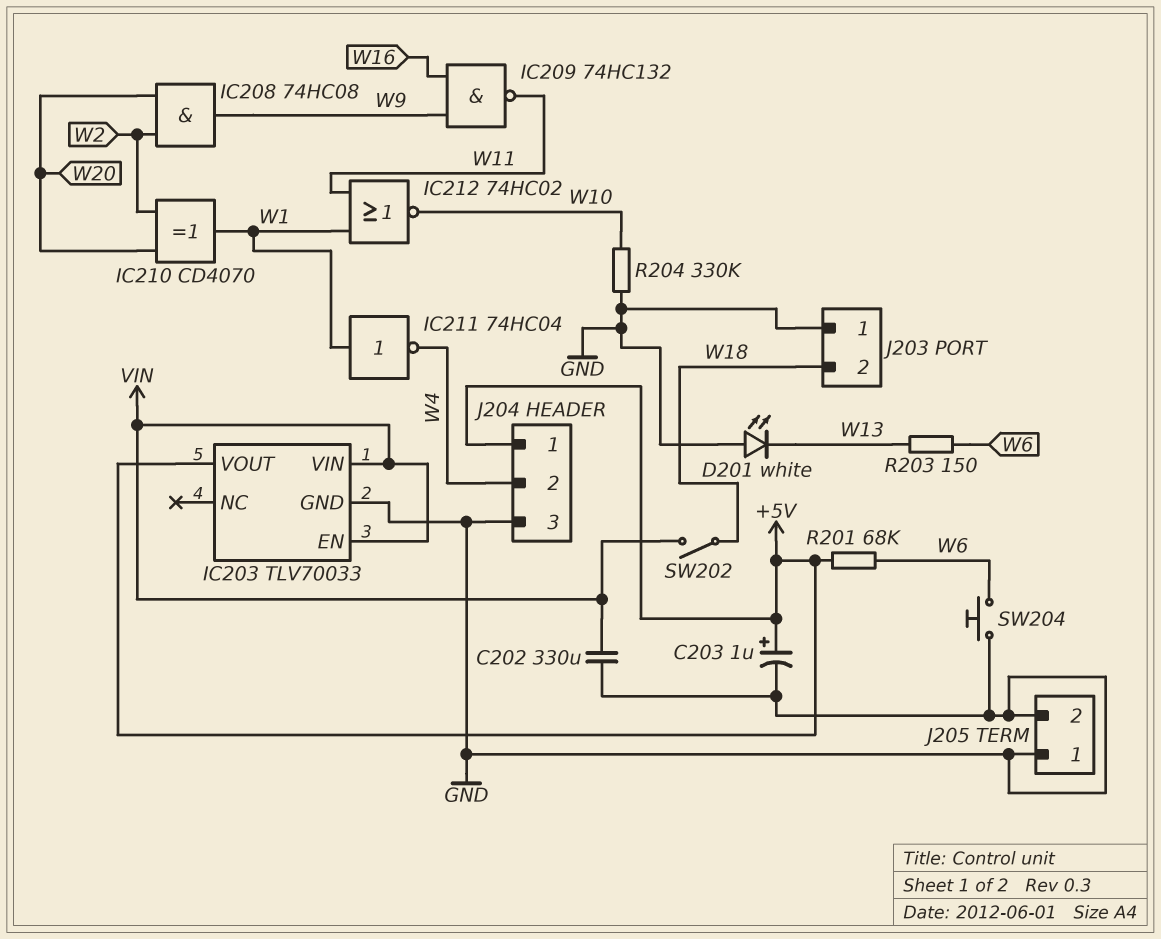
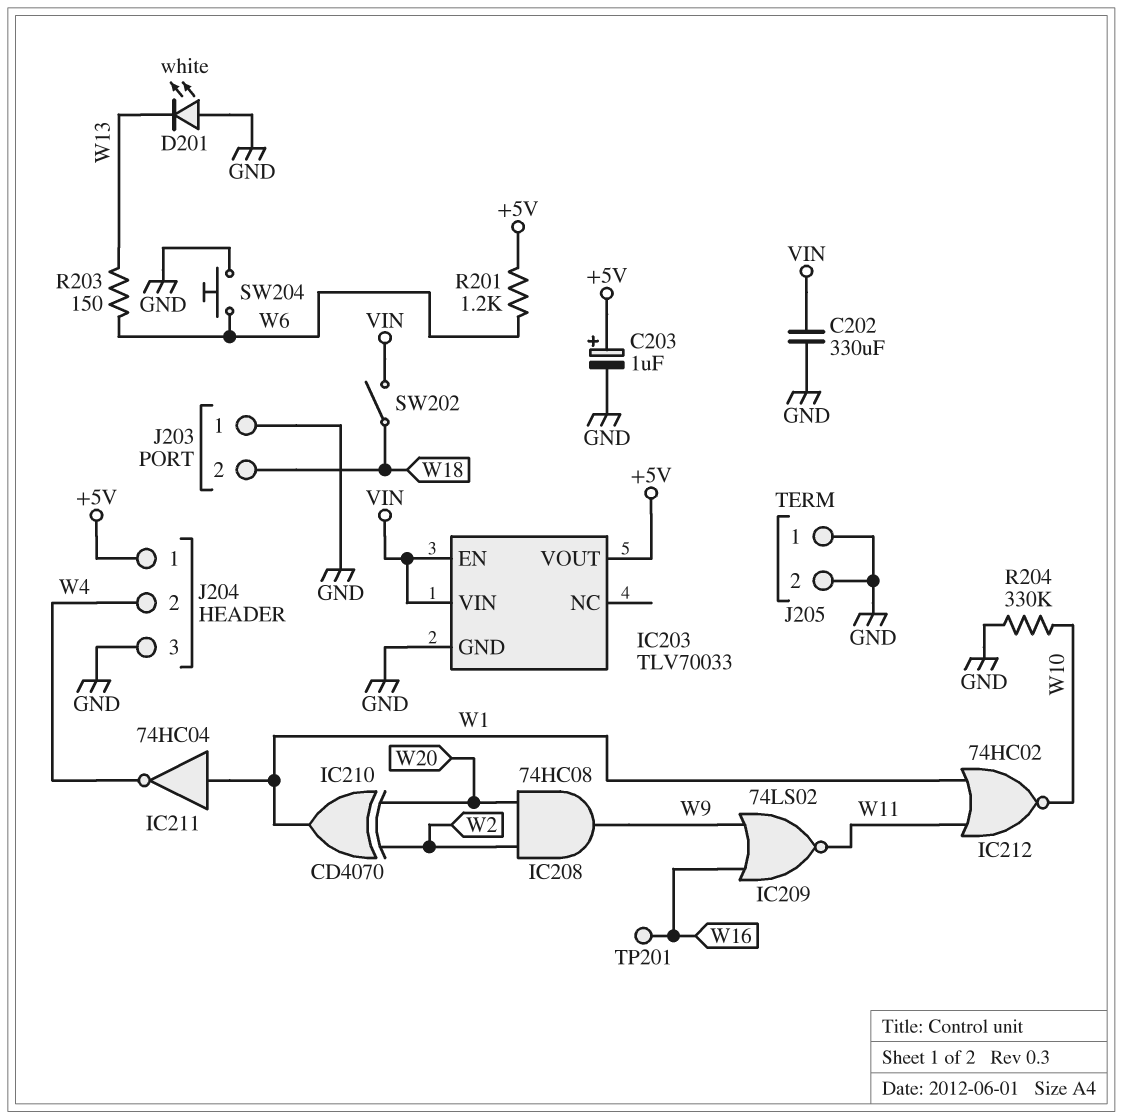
IC209: NAND 74HC132 (in W9, in W16, out W11) -> NOR 74LS02 (in W9, in W16, out W11)
R201: 68k (+5V, W6) -> 1.2k (+5V, W6)
TP201: none -> test point (W16)

